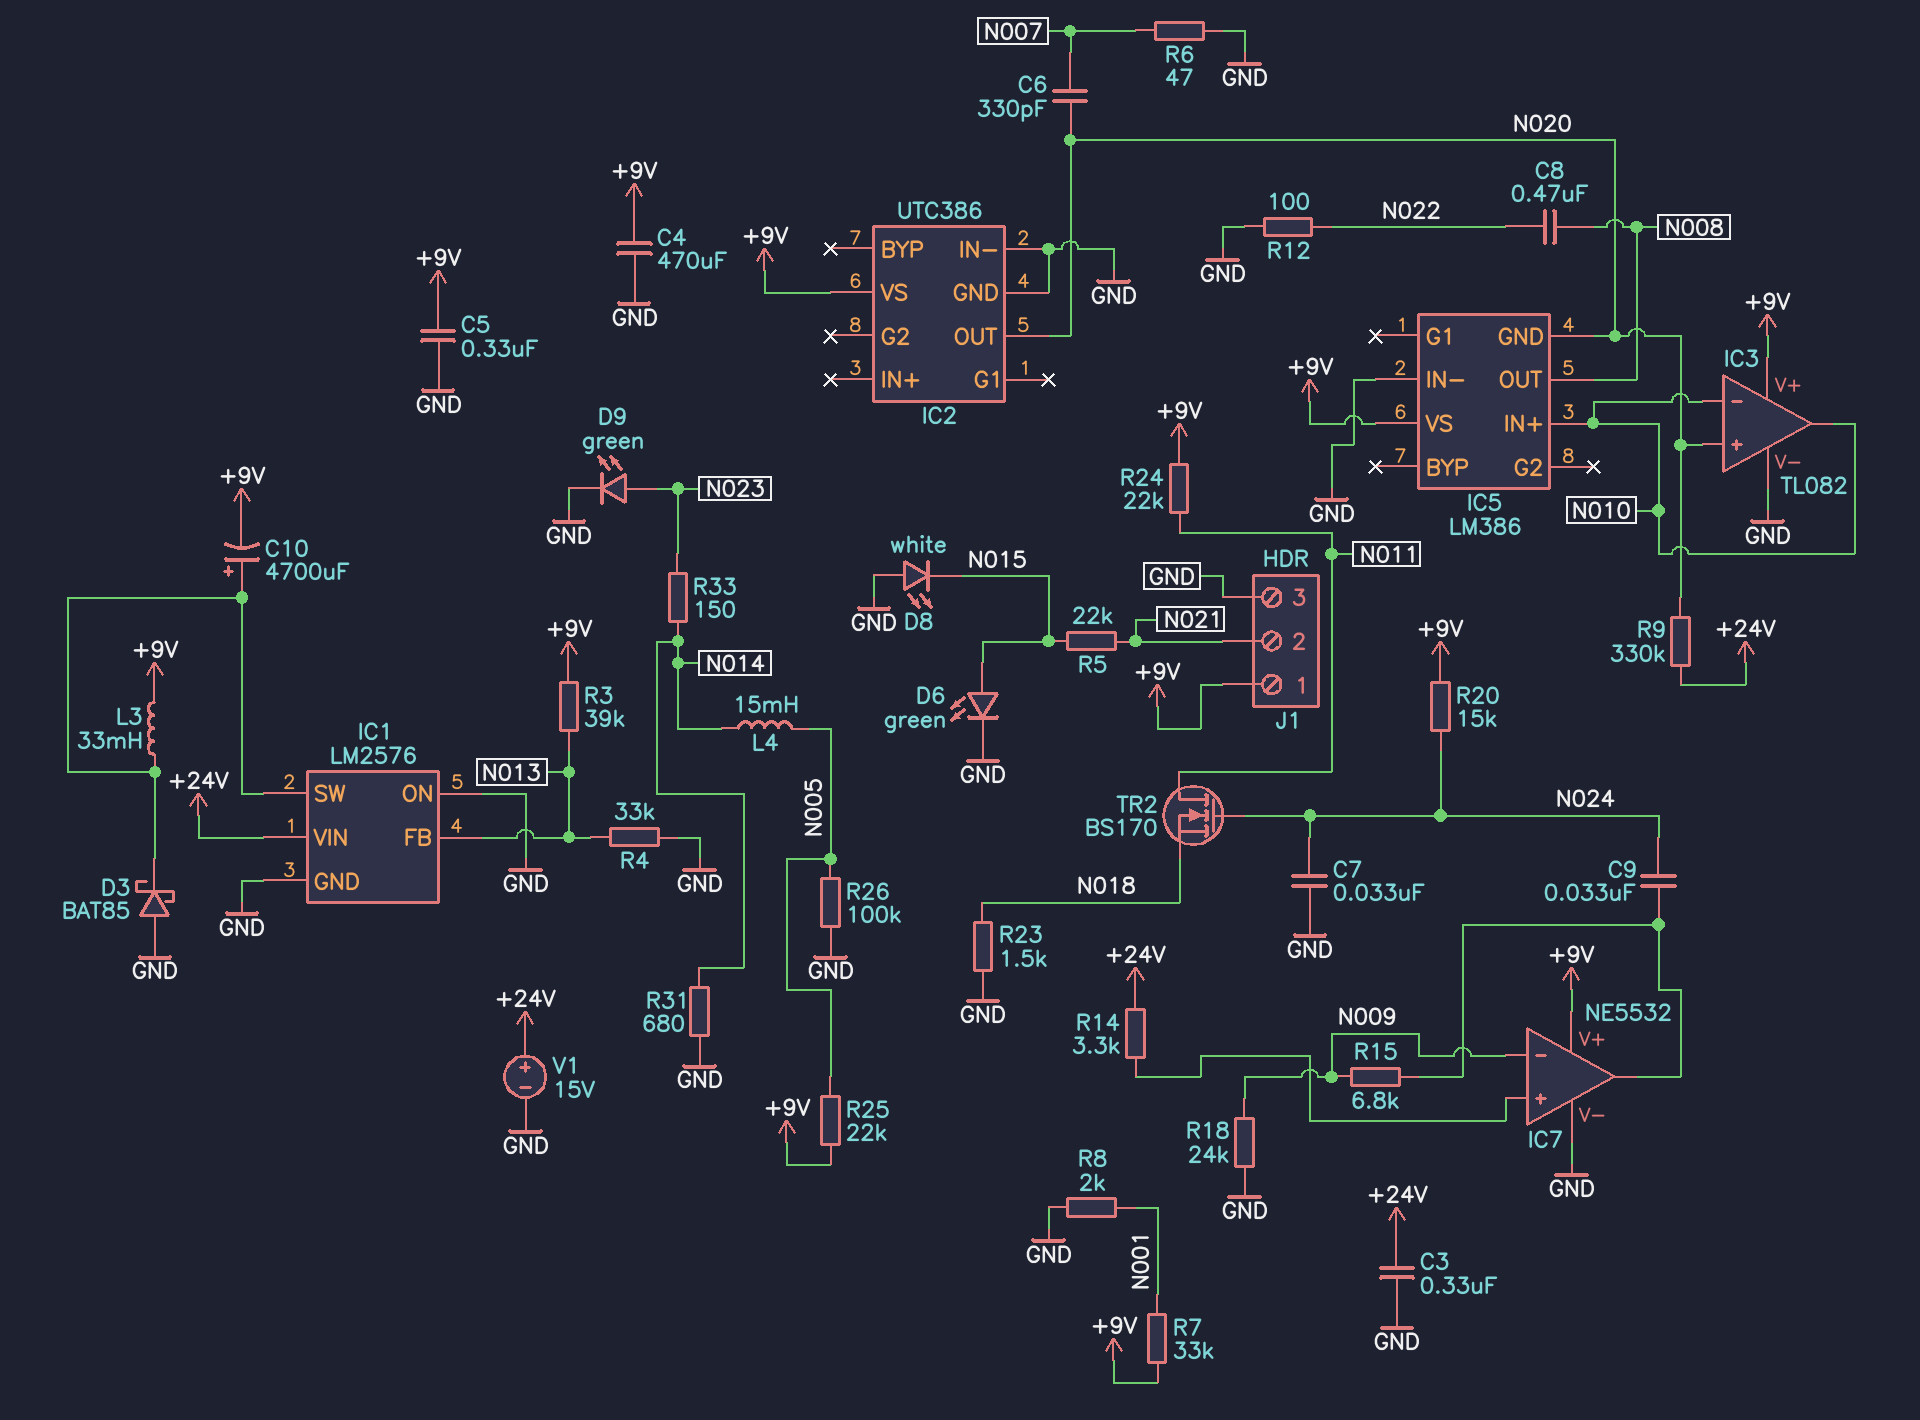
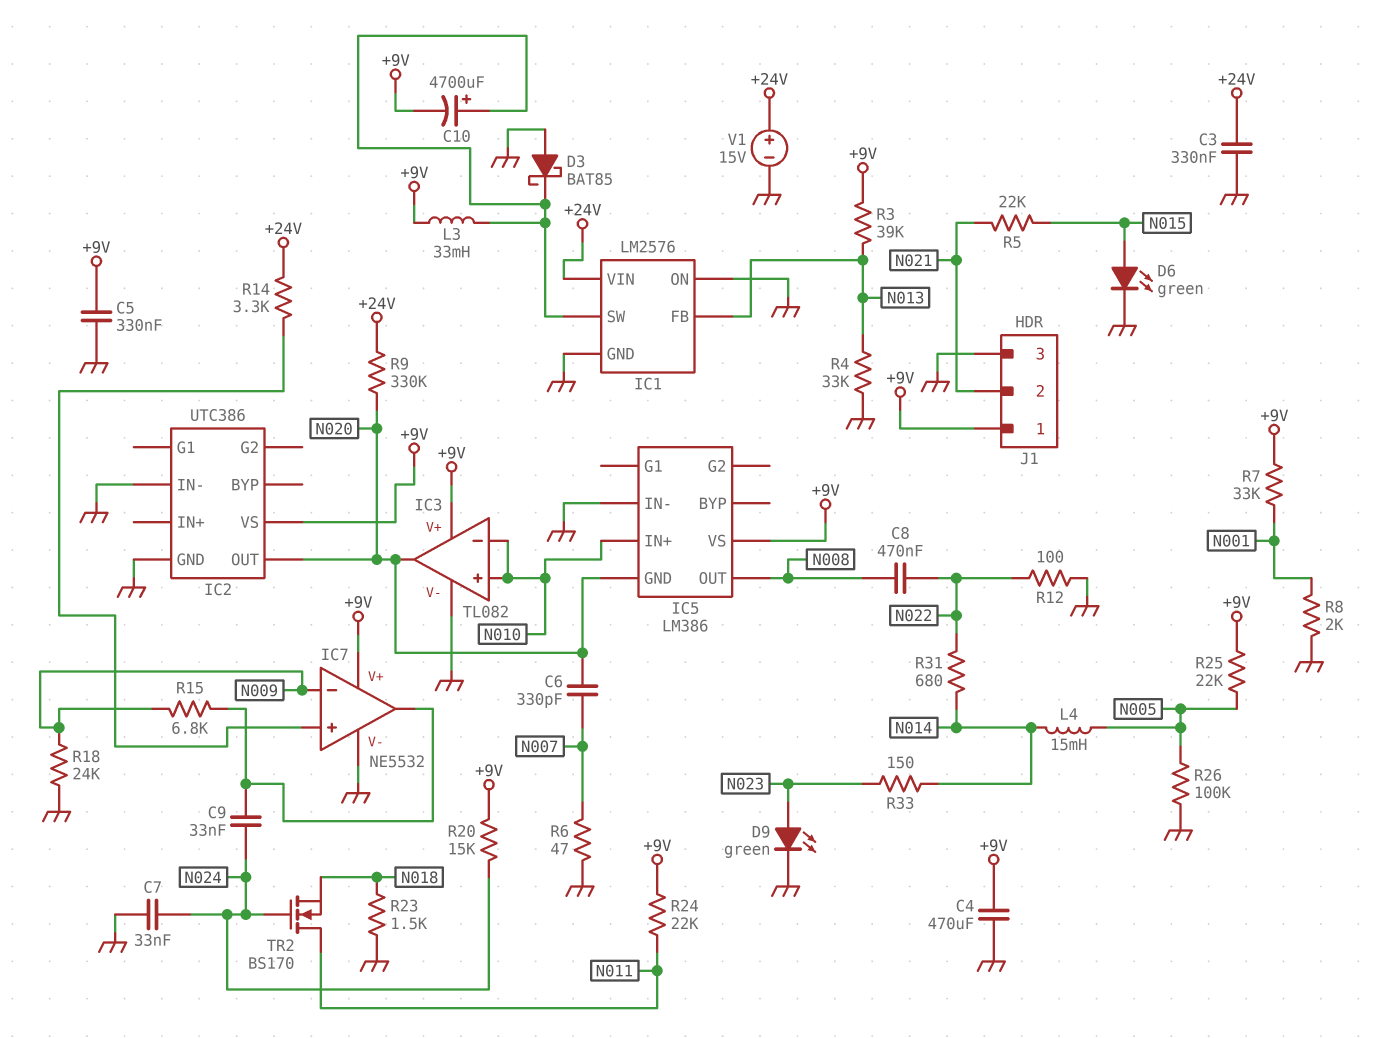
D8: LED white (A GND, K N015) -> none
IC3 pin in+: N020 -> N010
IC3 pin out: N010 -> N020
R31: 680 (GND, N014) -> 680 (N014, N022)

